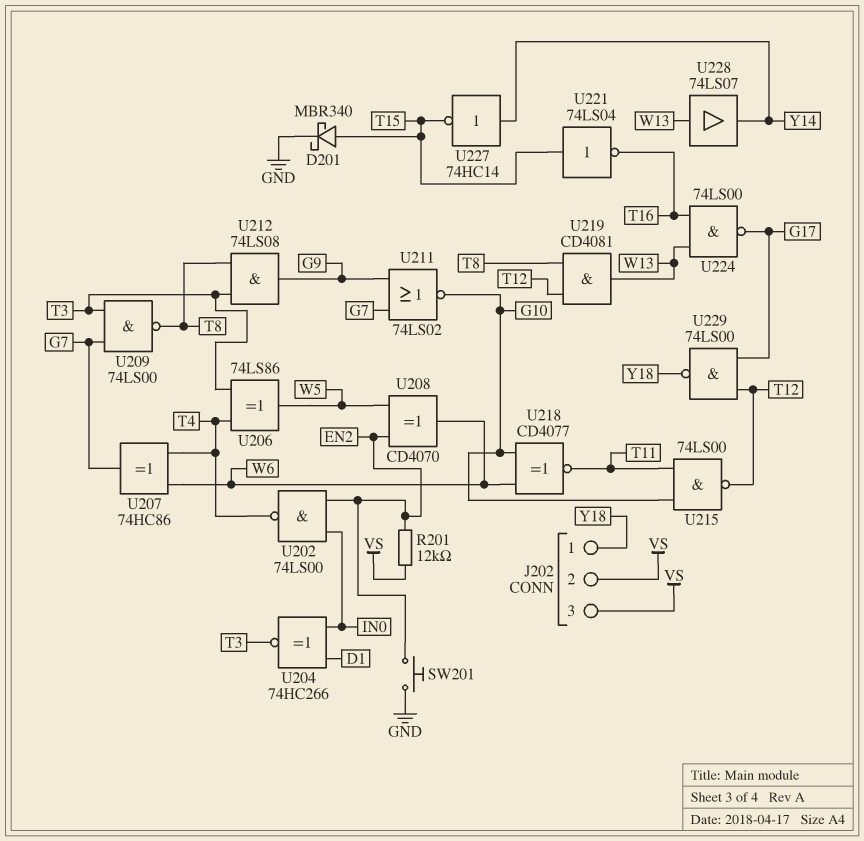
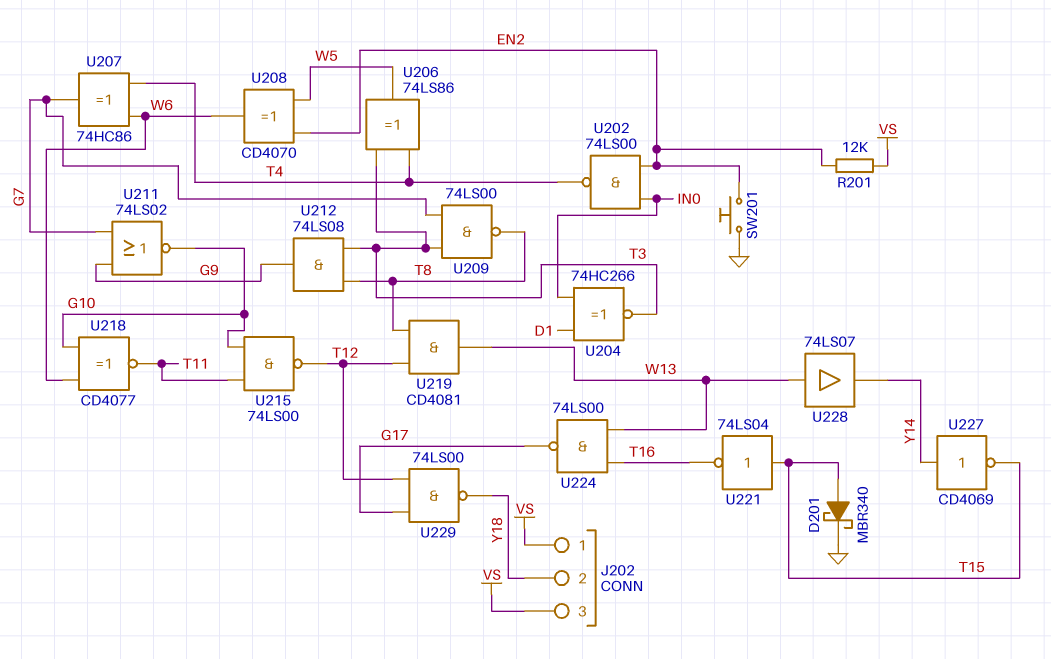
J202 pin 1: Y18 -> VS
J202 pin 2: VS -> Y18
U227: NOT 74HC14 (in Y14, out T15) -> NOT CD4069 (in Y14, out T15)

